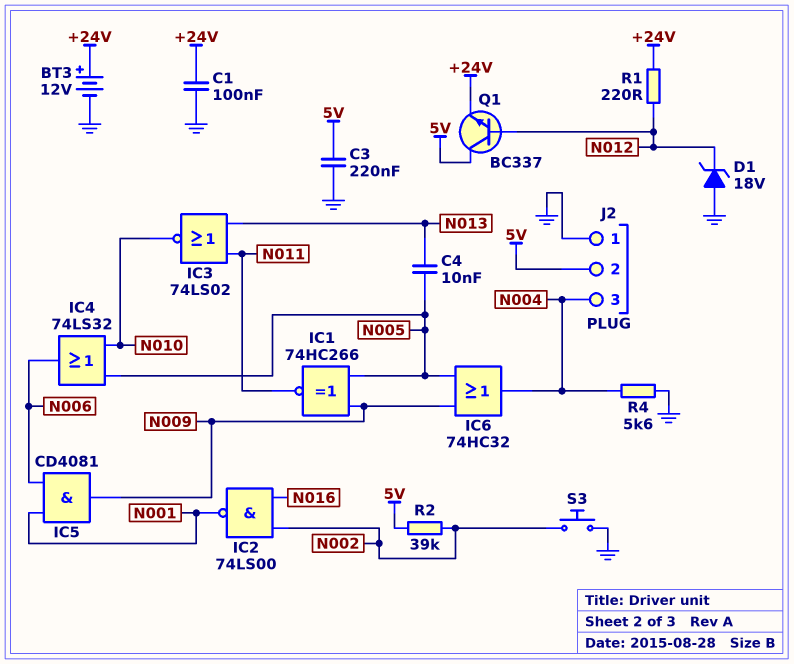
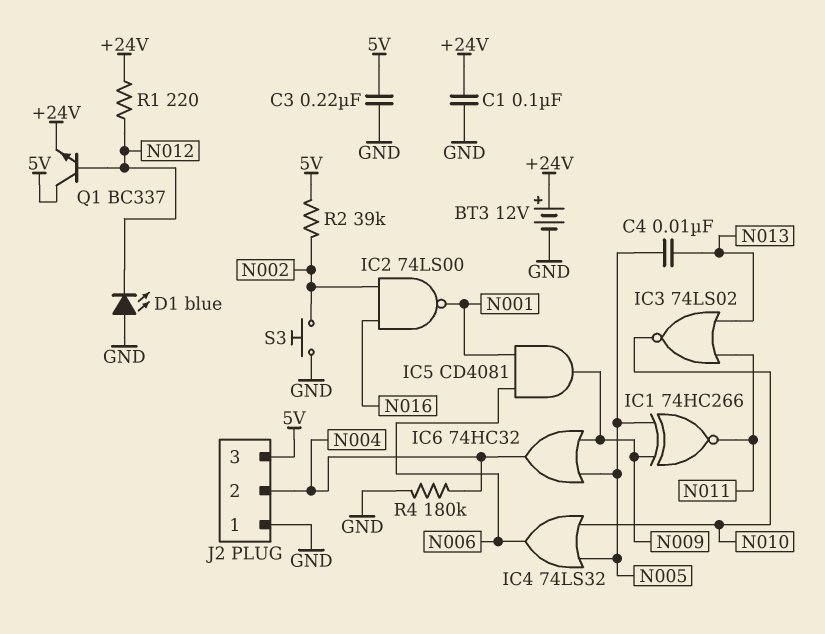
D1: zener 18V (A GND, K N012) -> LED blue (A GND, K N012)
J2 pin 2: 5V -> N004
J2 pin 3: N004 -> 5V
R4: 5.6k (GND, N004) -> 180k (GND, N004)

